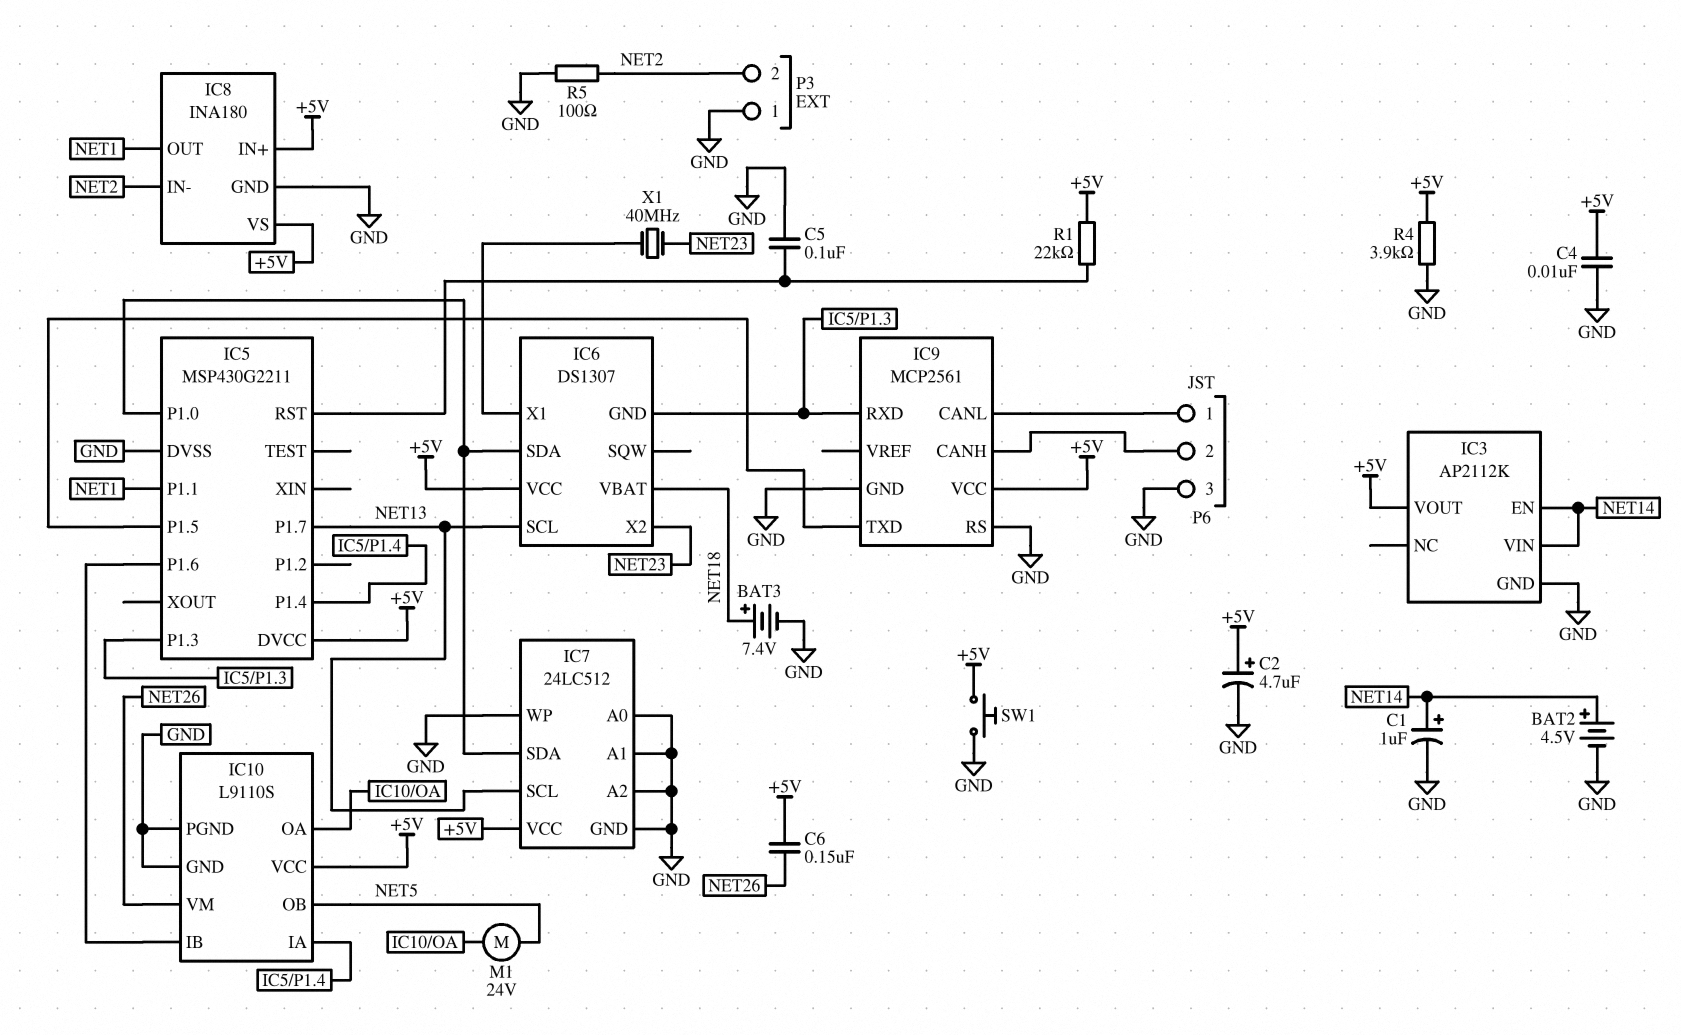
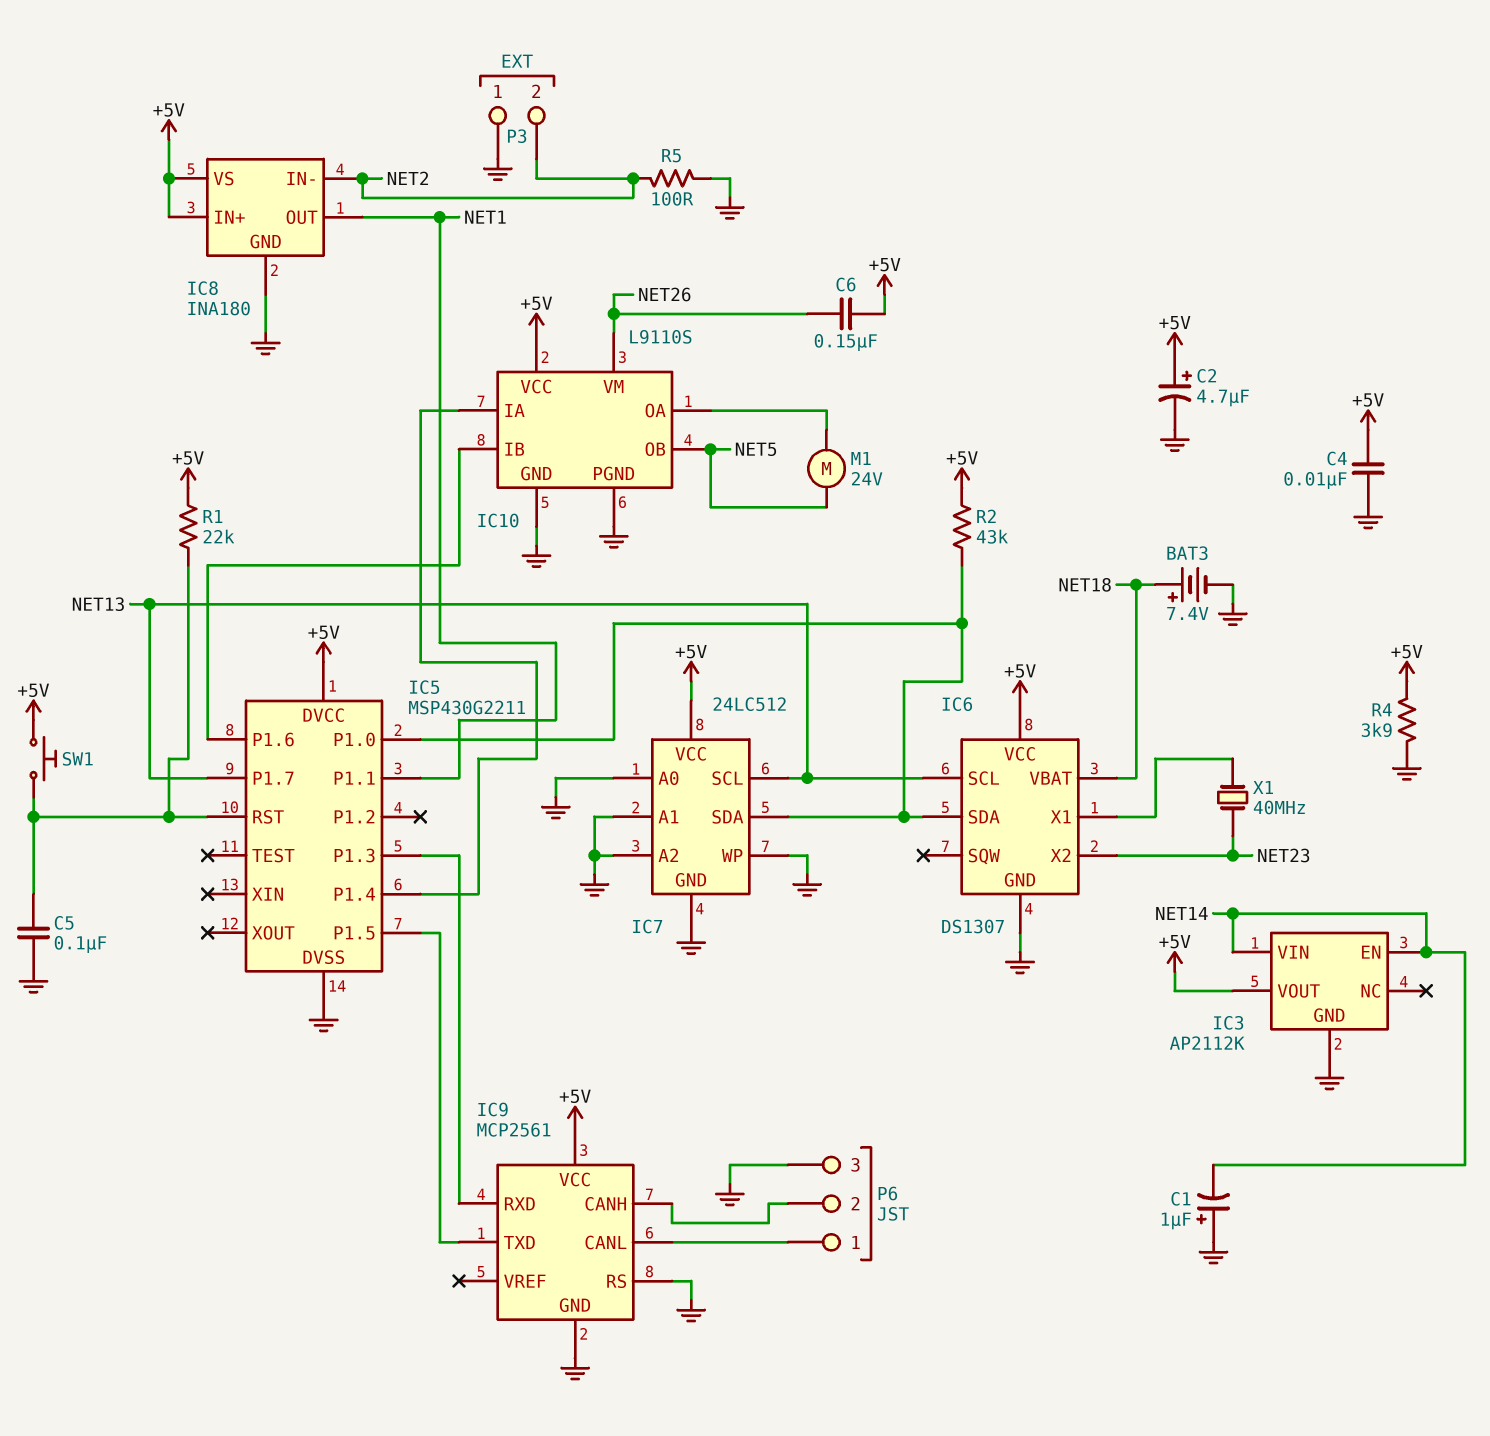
BAT2: 4.5V (plus NET14, minus GND) -> none
C1: 1uF (plus NET14, minus GND) -> 1uF (plus GND, minus NET14)
IC6 pin GND: IC5/P1.3 -> GND
R2: none -> 43k (+5V, IC5/P1.0)
SW1: button (+5V, GND) -> button (+5V, IC5/RST)

